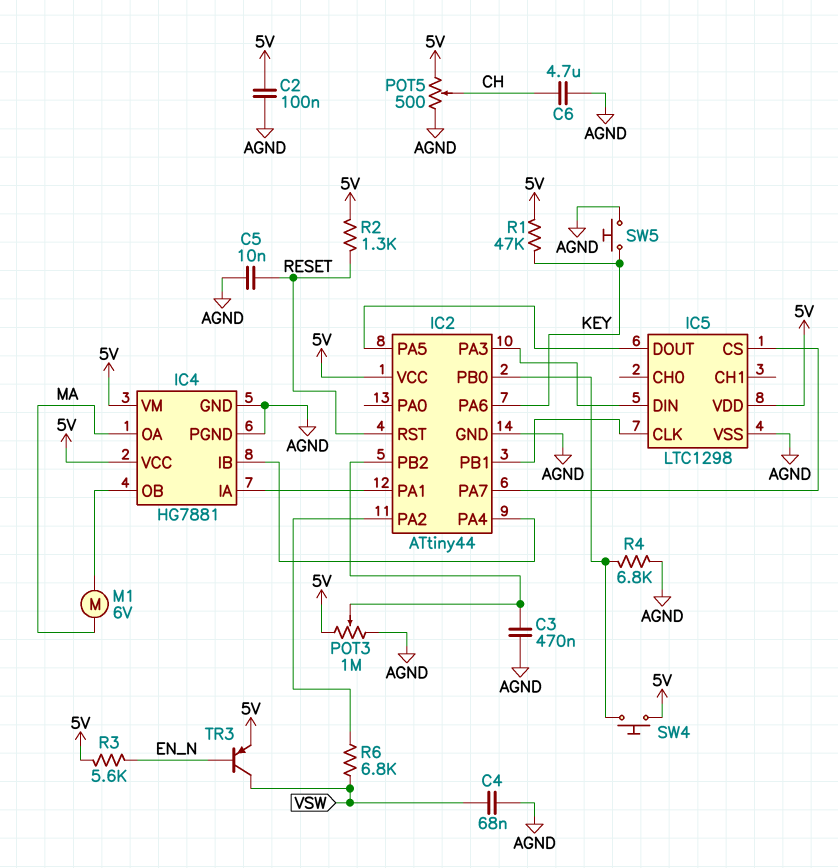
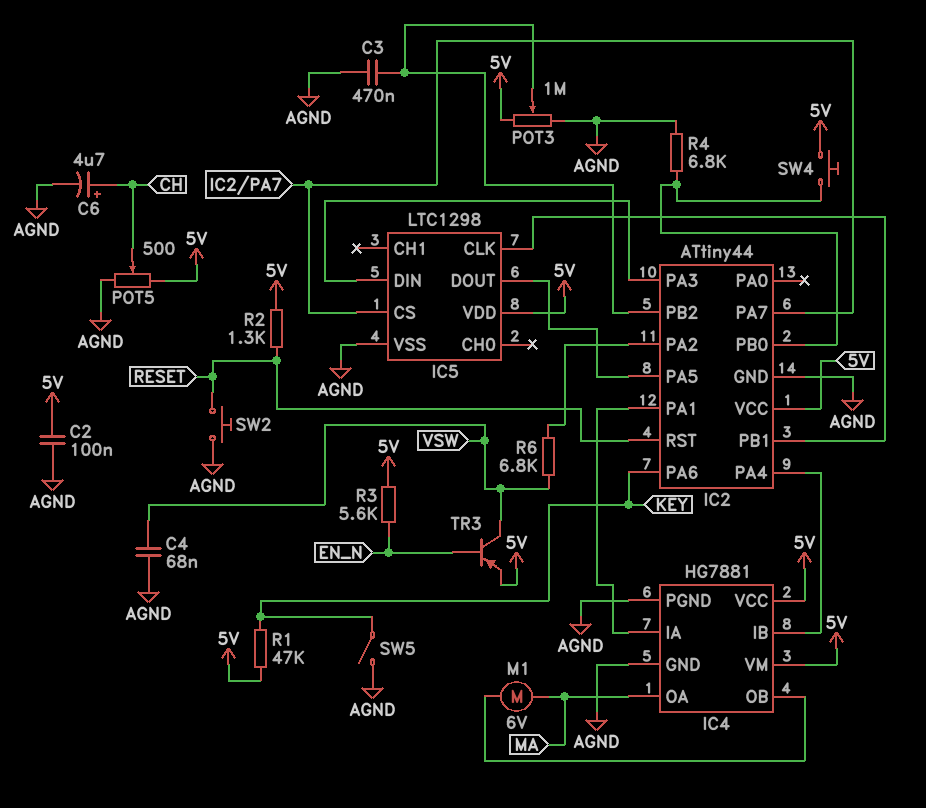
C5: 10nF (AGND, RESET) -> none
C6: 4.7uF (AGND, CH) -> 4.7uF (plus CH, minus AGND)
SW2: none -> button (AGND, RESET)
SW5: button (AGND, KEY) -> switch (AGND, KEY)

